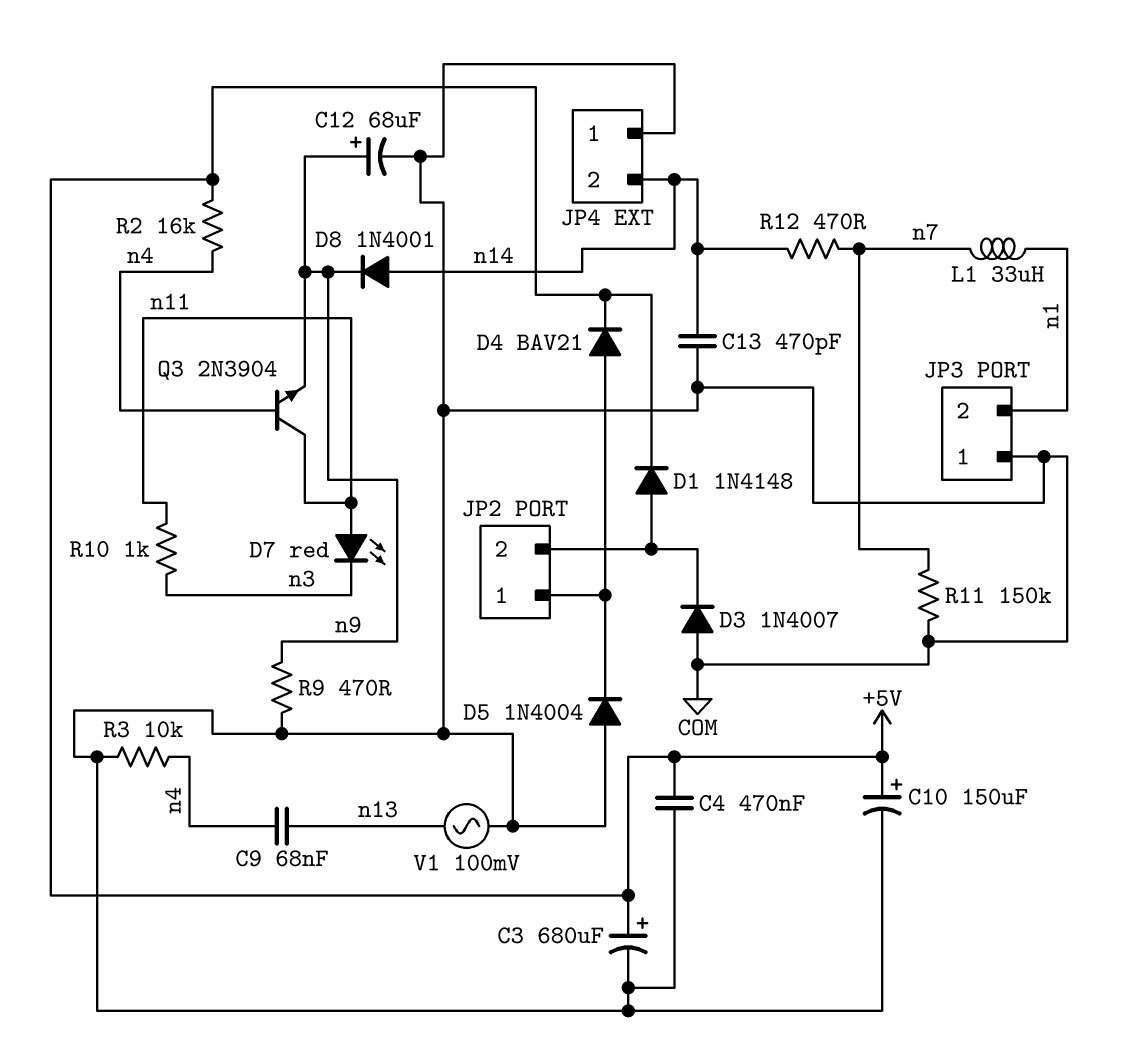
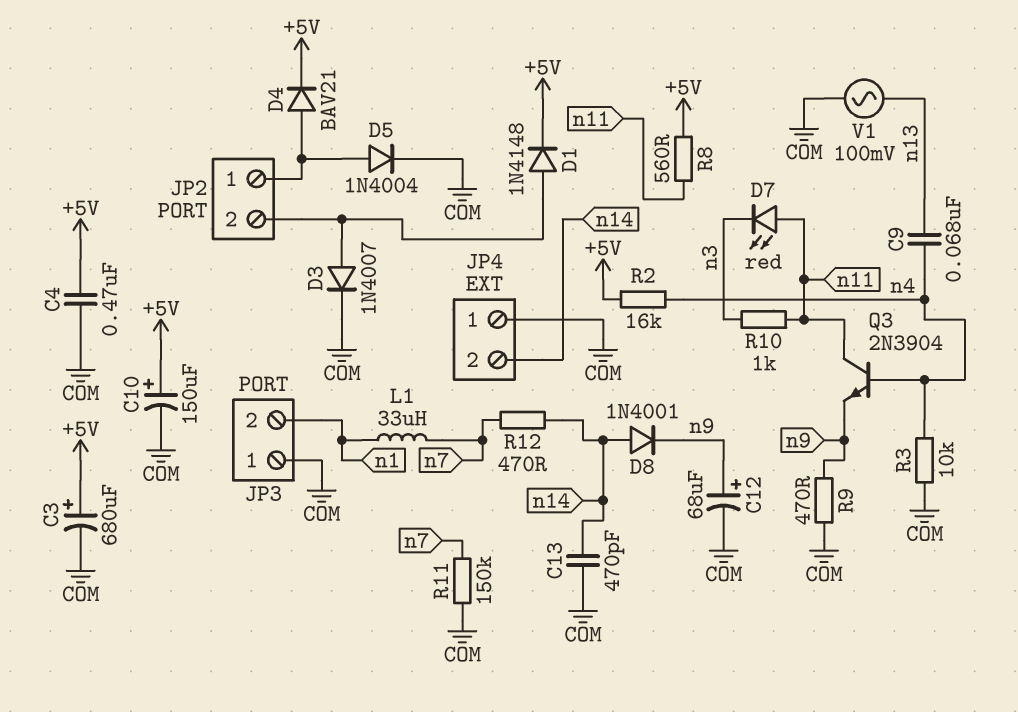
D3: diode 1N4007 (A COM, K JP2/2) -> diode 1N4007 (A JP2/2, K COM)
D5: diode 1N4004 (A COM, K JP2/1) -> diode 1N4004 (A JP2/1, K COM)
R8: none -> 560 (+5V, n11)

